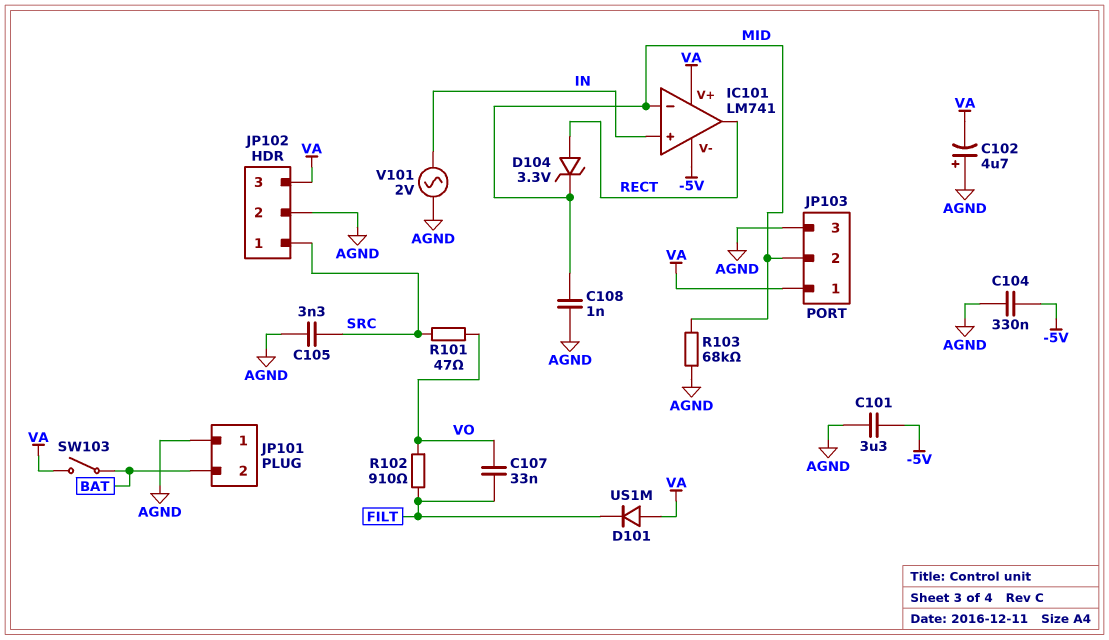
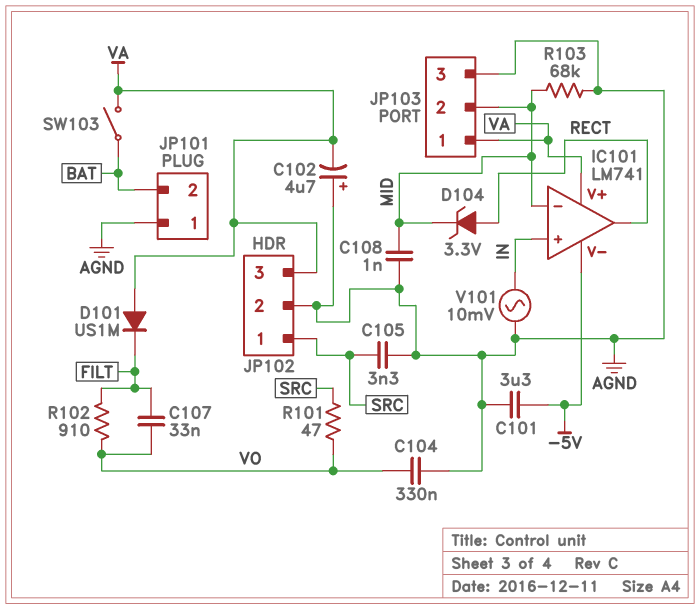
C104: 330nF (-5V, AGND) -> 330nF (AGND, VO)
V101: AC 2V (AGND, IN) -> AC 10mV (AGND, IN)

